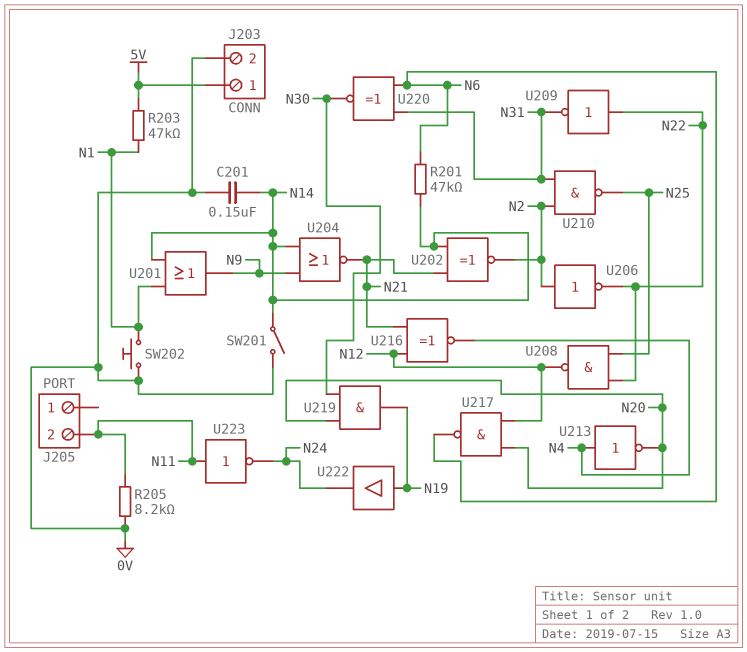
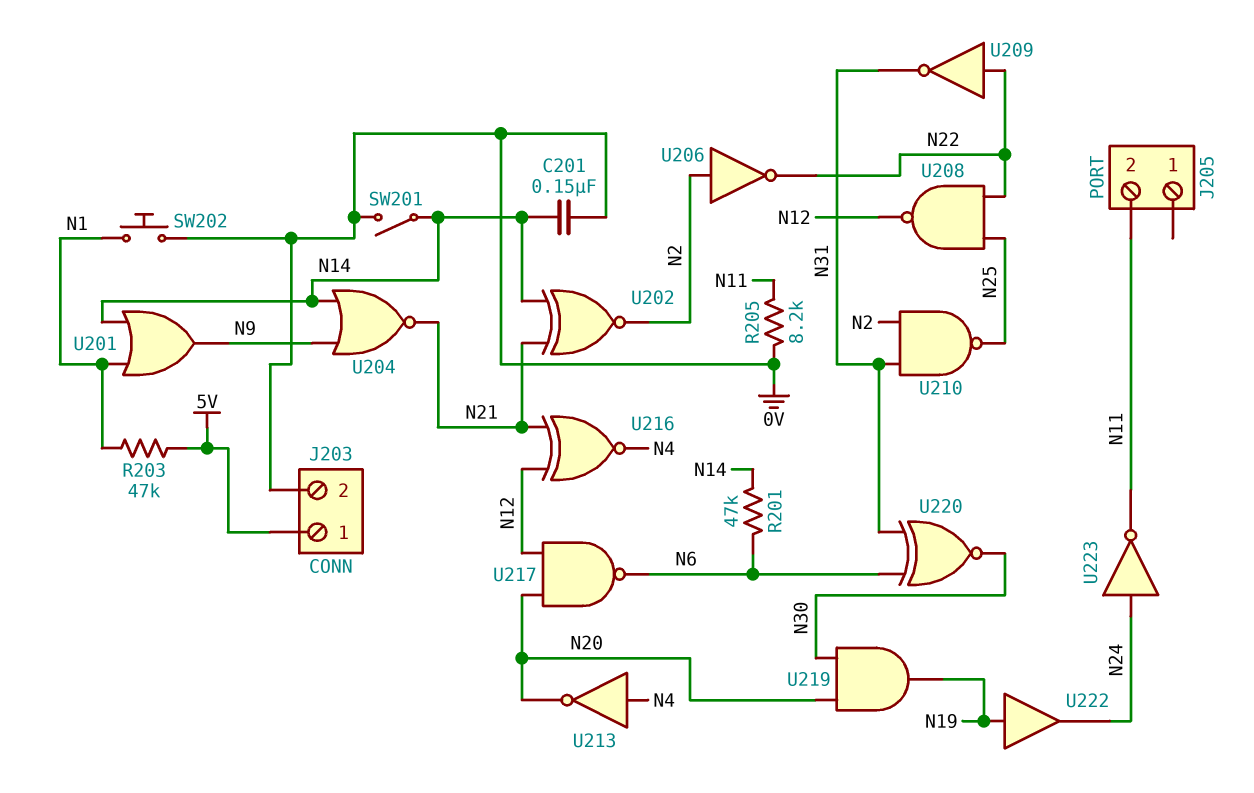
U223: NOT (in N11, out N24) -> NOT (in N24, out N11)

